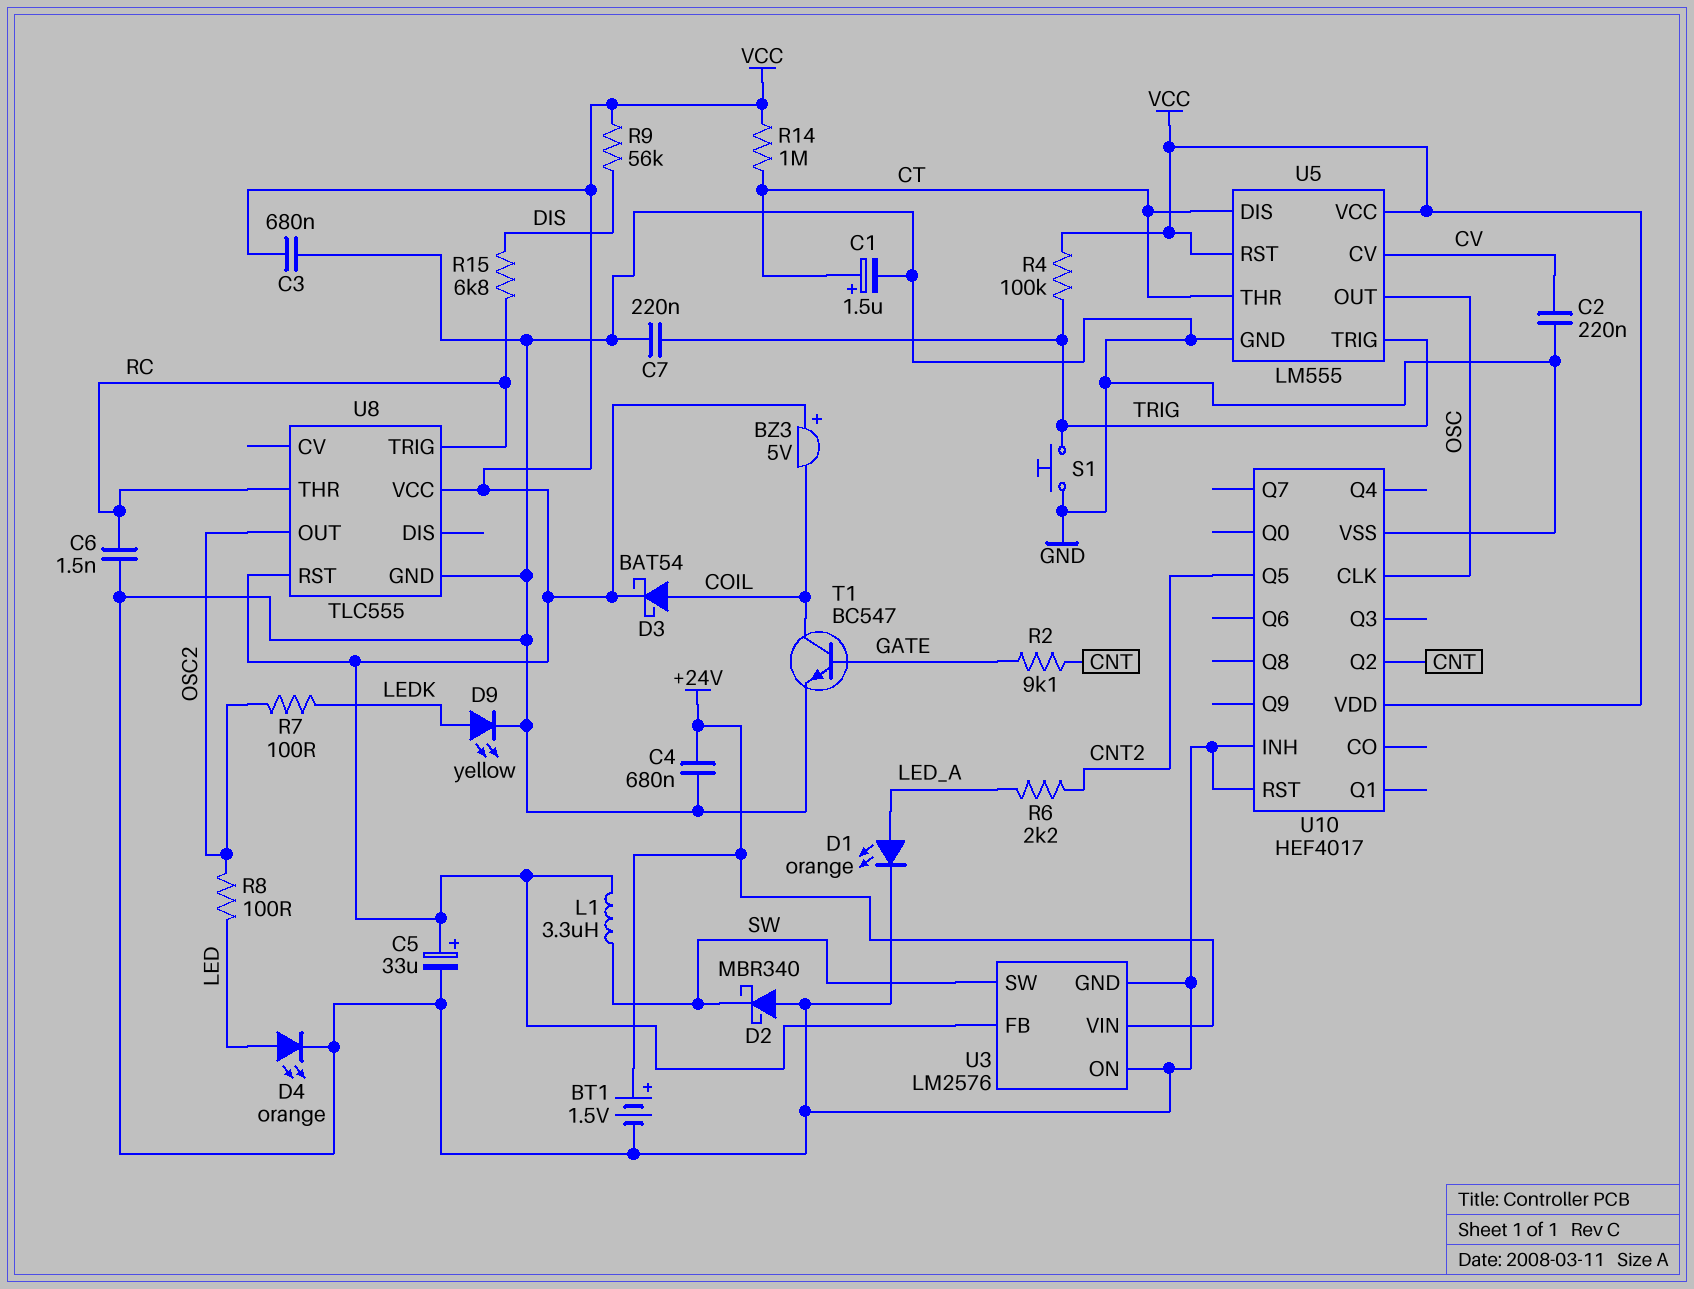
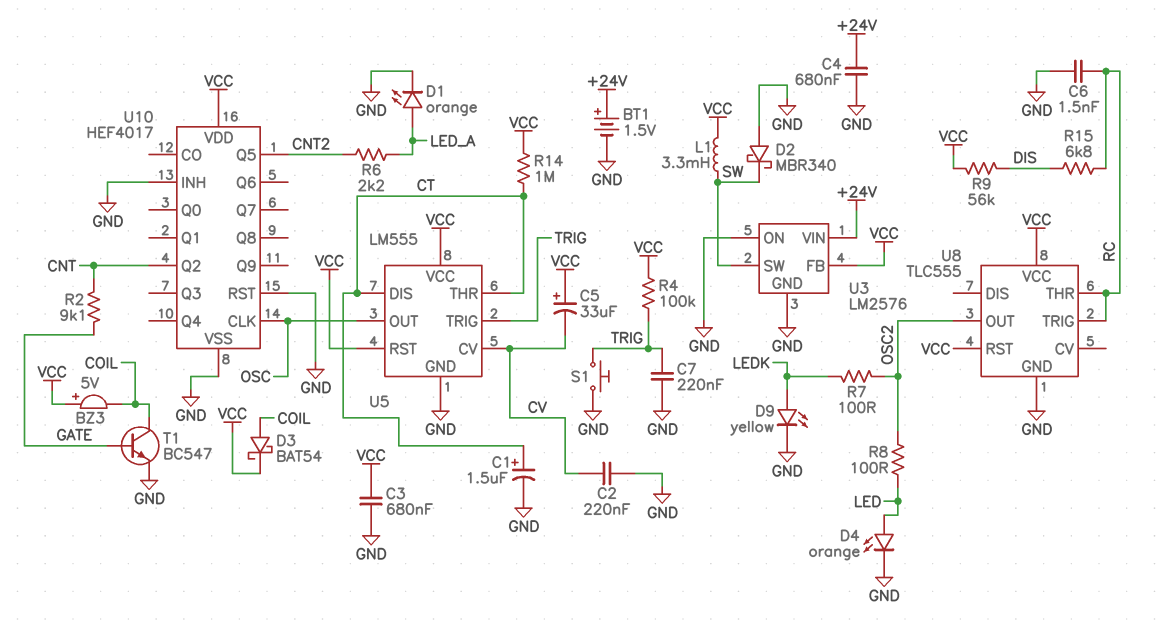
C5: 33uF (plus VCC, minus GND) -> 33uF (plus VCC, minus CV)
L1: 3.3uH (SW, VCC) -> 3.3mH (SW, VCC)

